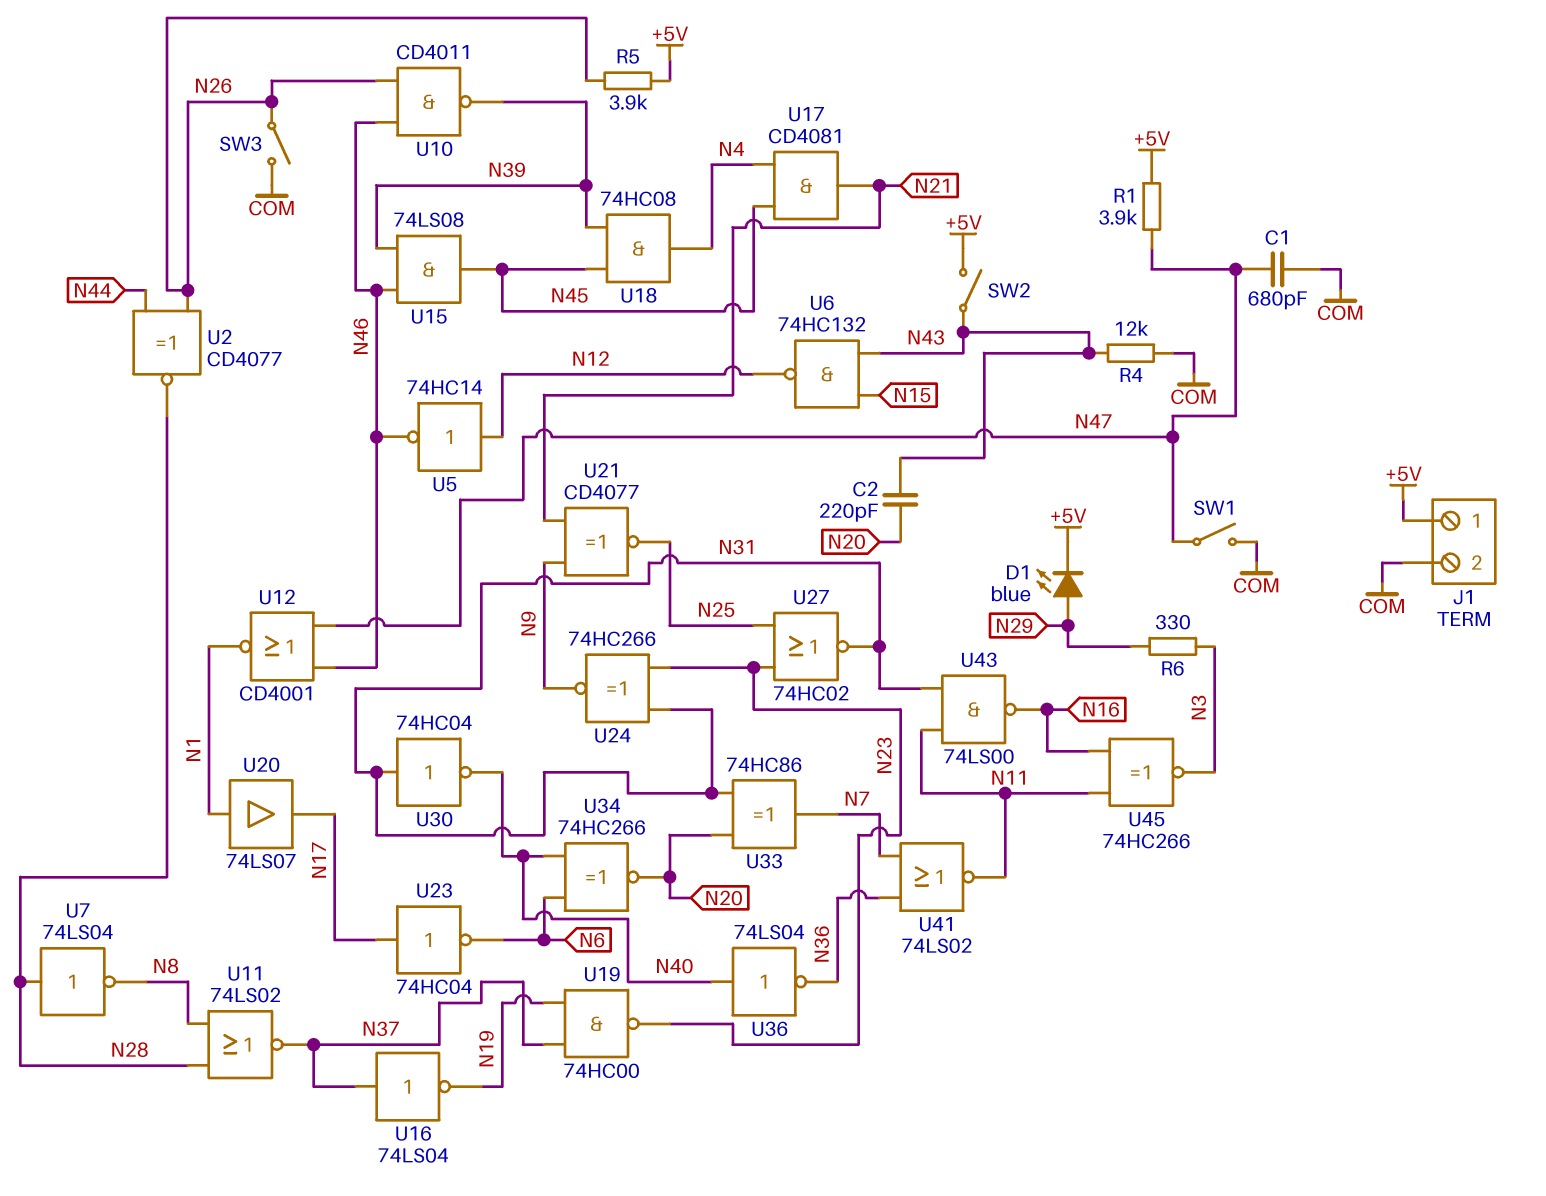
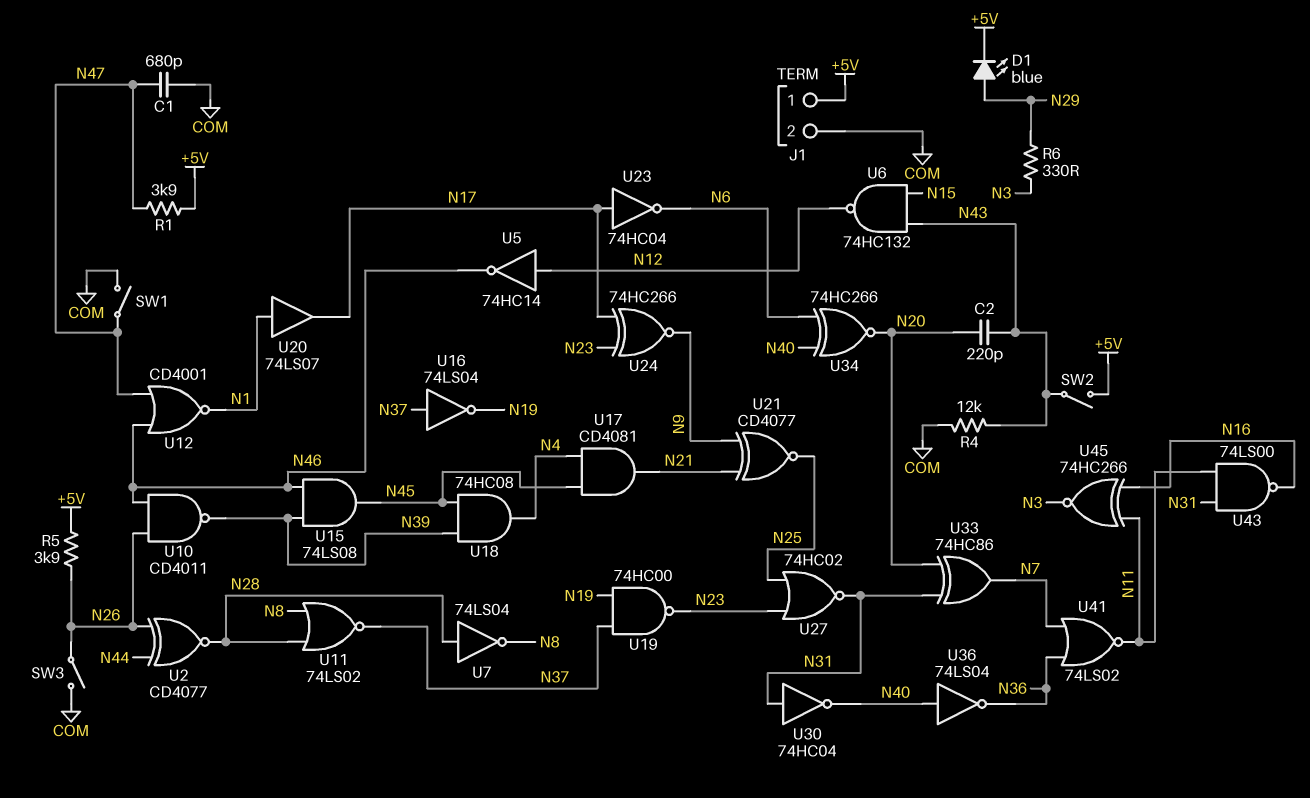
U24: XNOR 74HC266 (in N23, in N31, out N9) -> XNOR 74HC266 (in N17, in N23, out N9)

